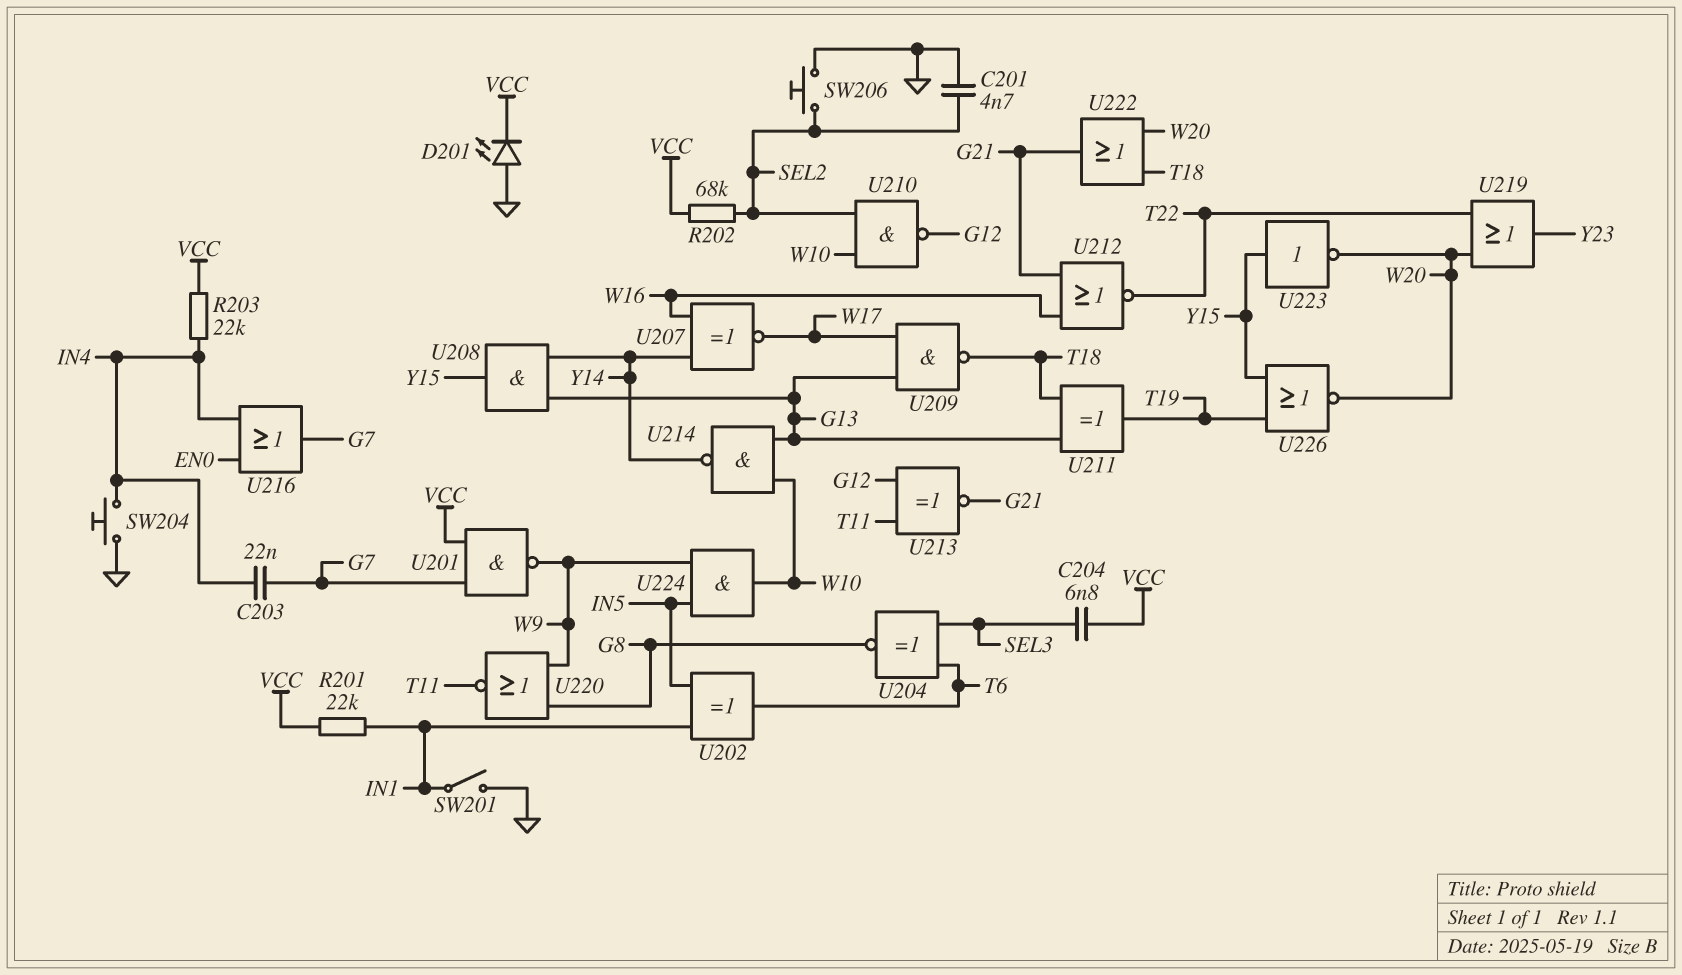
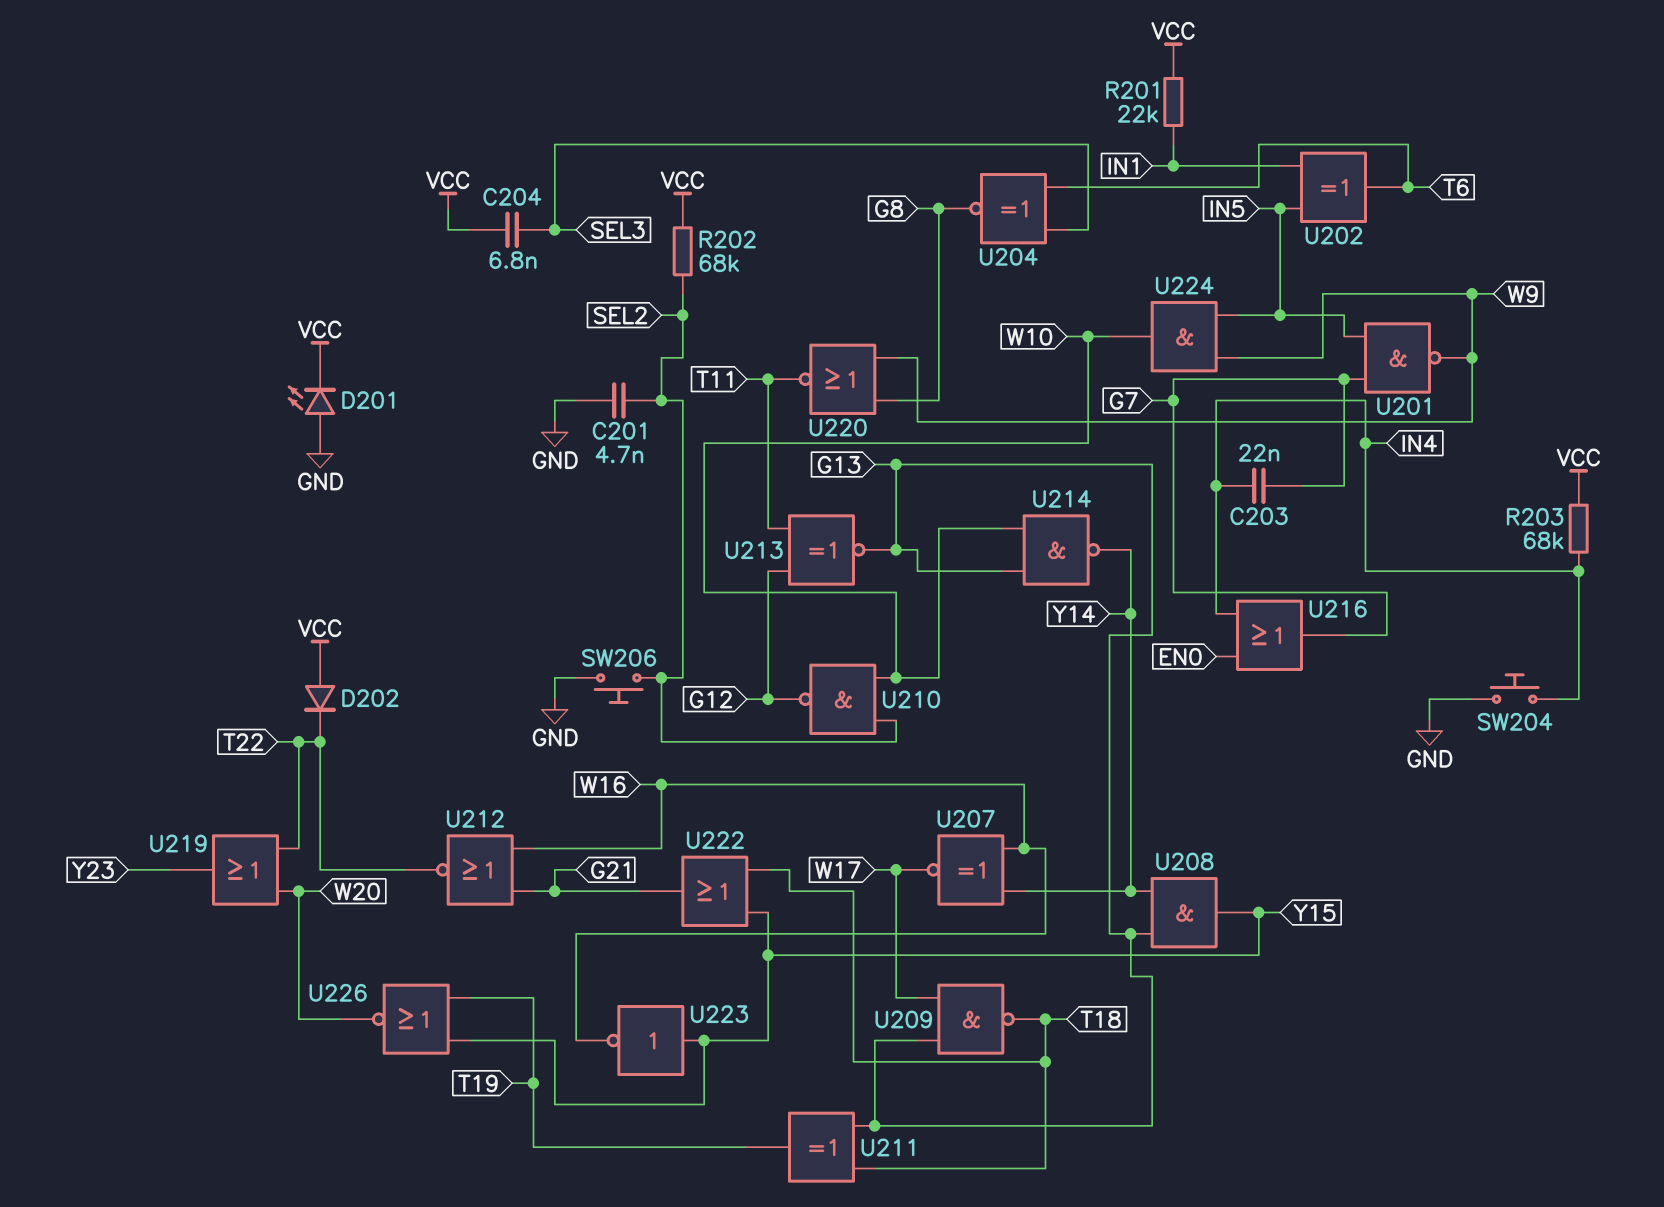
D202: none -> diode (A VCC, K T22)
R203: 22k (IN4, VCC) -> 68k (IN4, VCC)
SW201: switch (GND, IN1) -> none
U201: NAND (in G7, in VCC, out W9) -> NAND (in G7, in IN5, out W9)
U213: XNOR (in G12, in T11, out G21) -> XNOR (in G12, in T11, out G13)
U222: OR (in T18, in W20, out G21) -> OR (in T18, in Y15, out G21)
U223: NOT (in Y15, out W20) -> NOT (in Y15, out W16)

